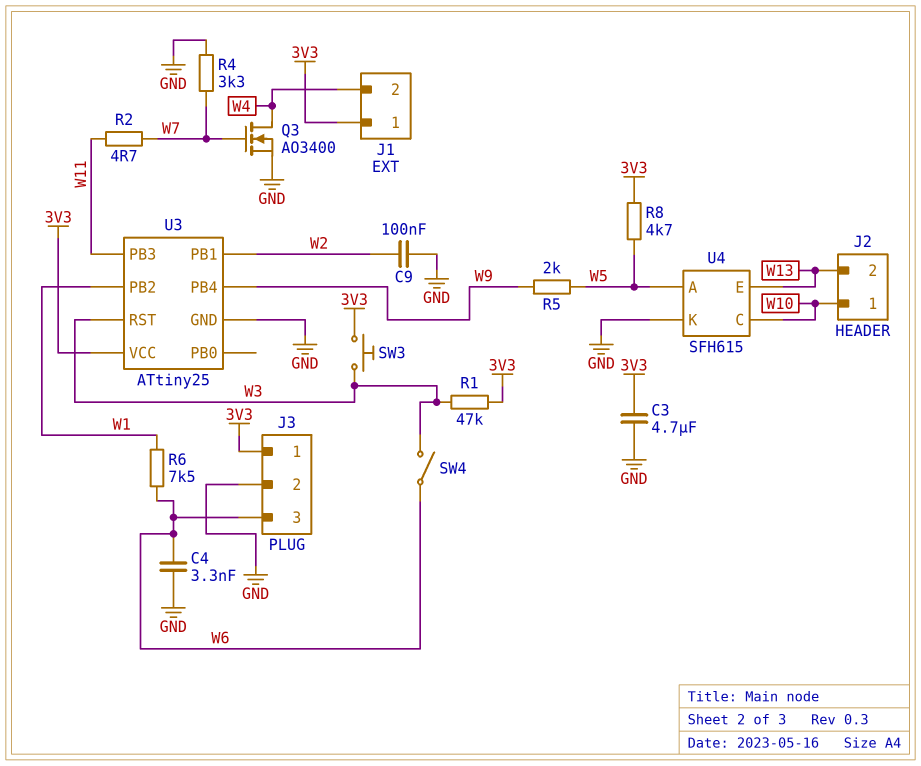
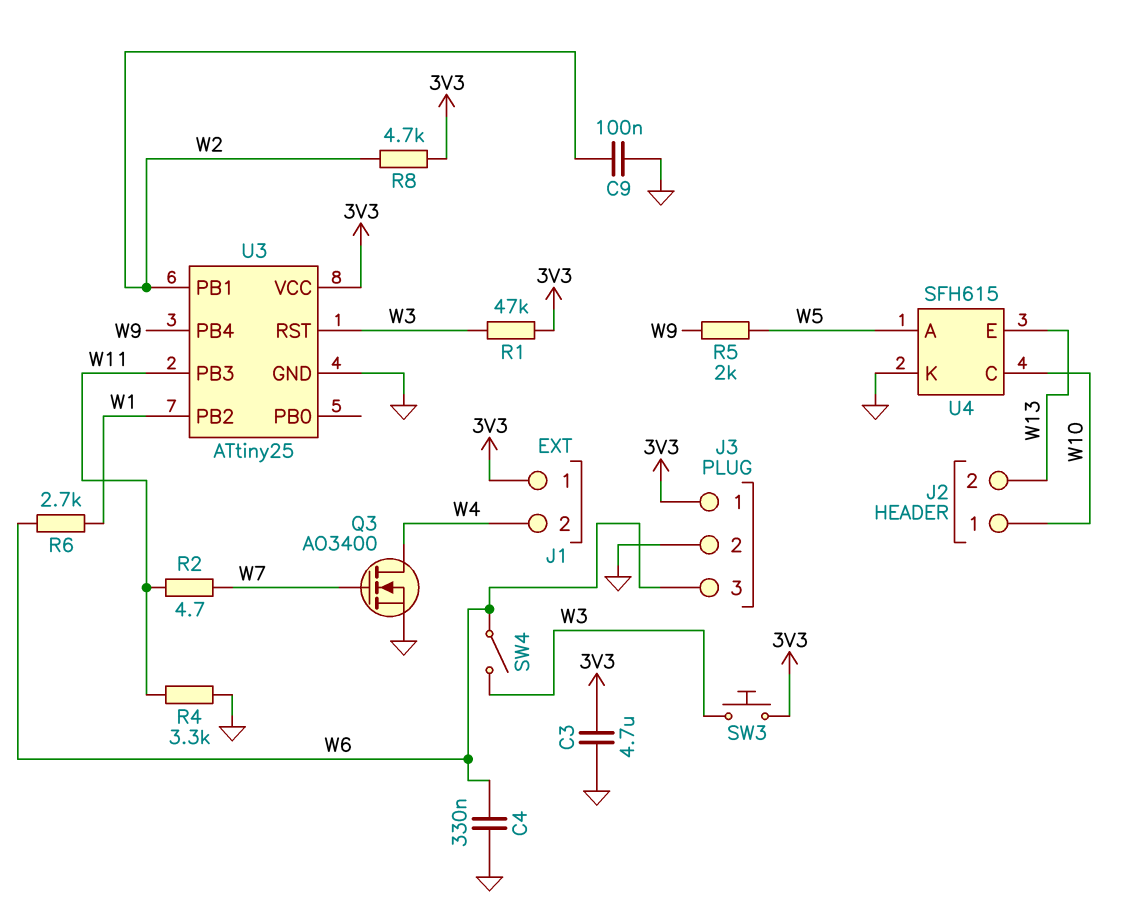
C4: 3.3nF (GND, W6) -> 330nF (GND, W6)
R4: 3.3k (GND, W7) -> 3.3k (GND, W11)
R6: 7.5k (W1, W6) -> 2.7k (W1, W6)
R8: 4.7k (3V3, W5) -> 4.7k (3V3, W2)

